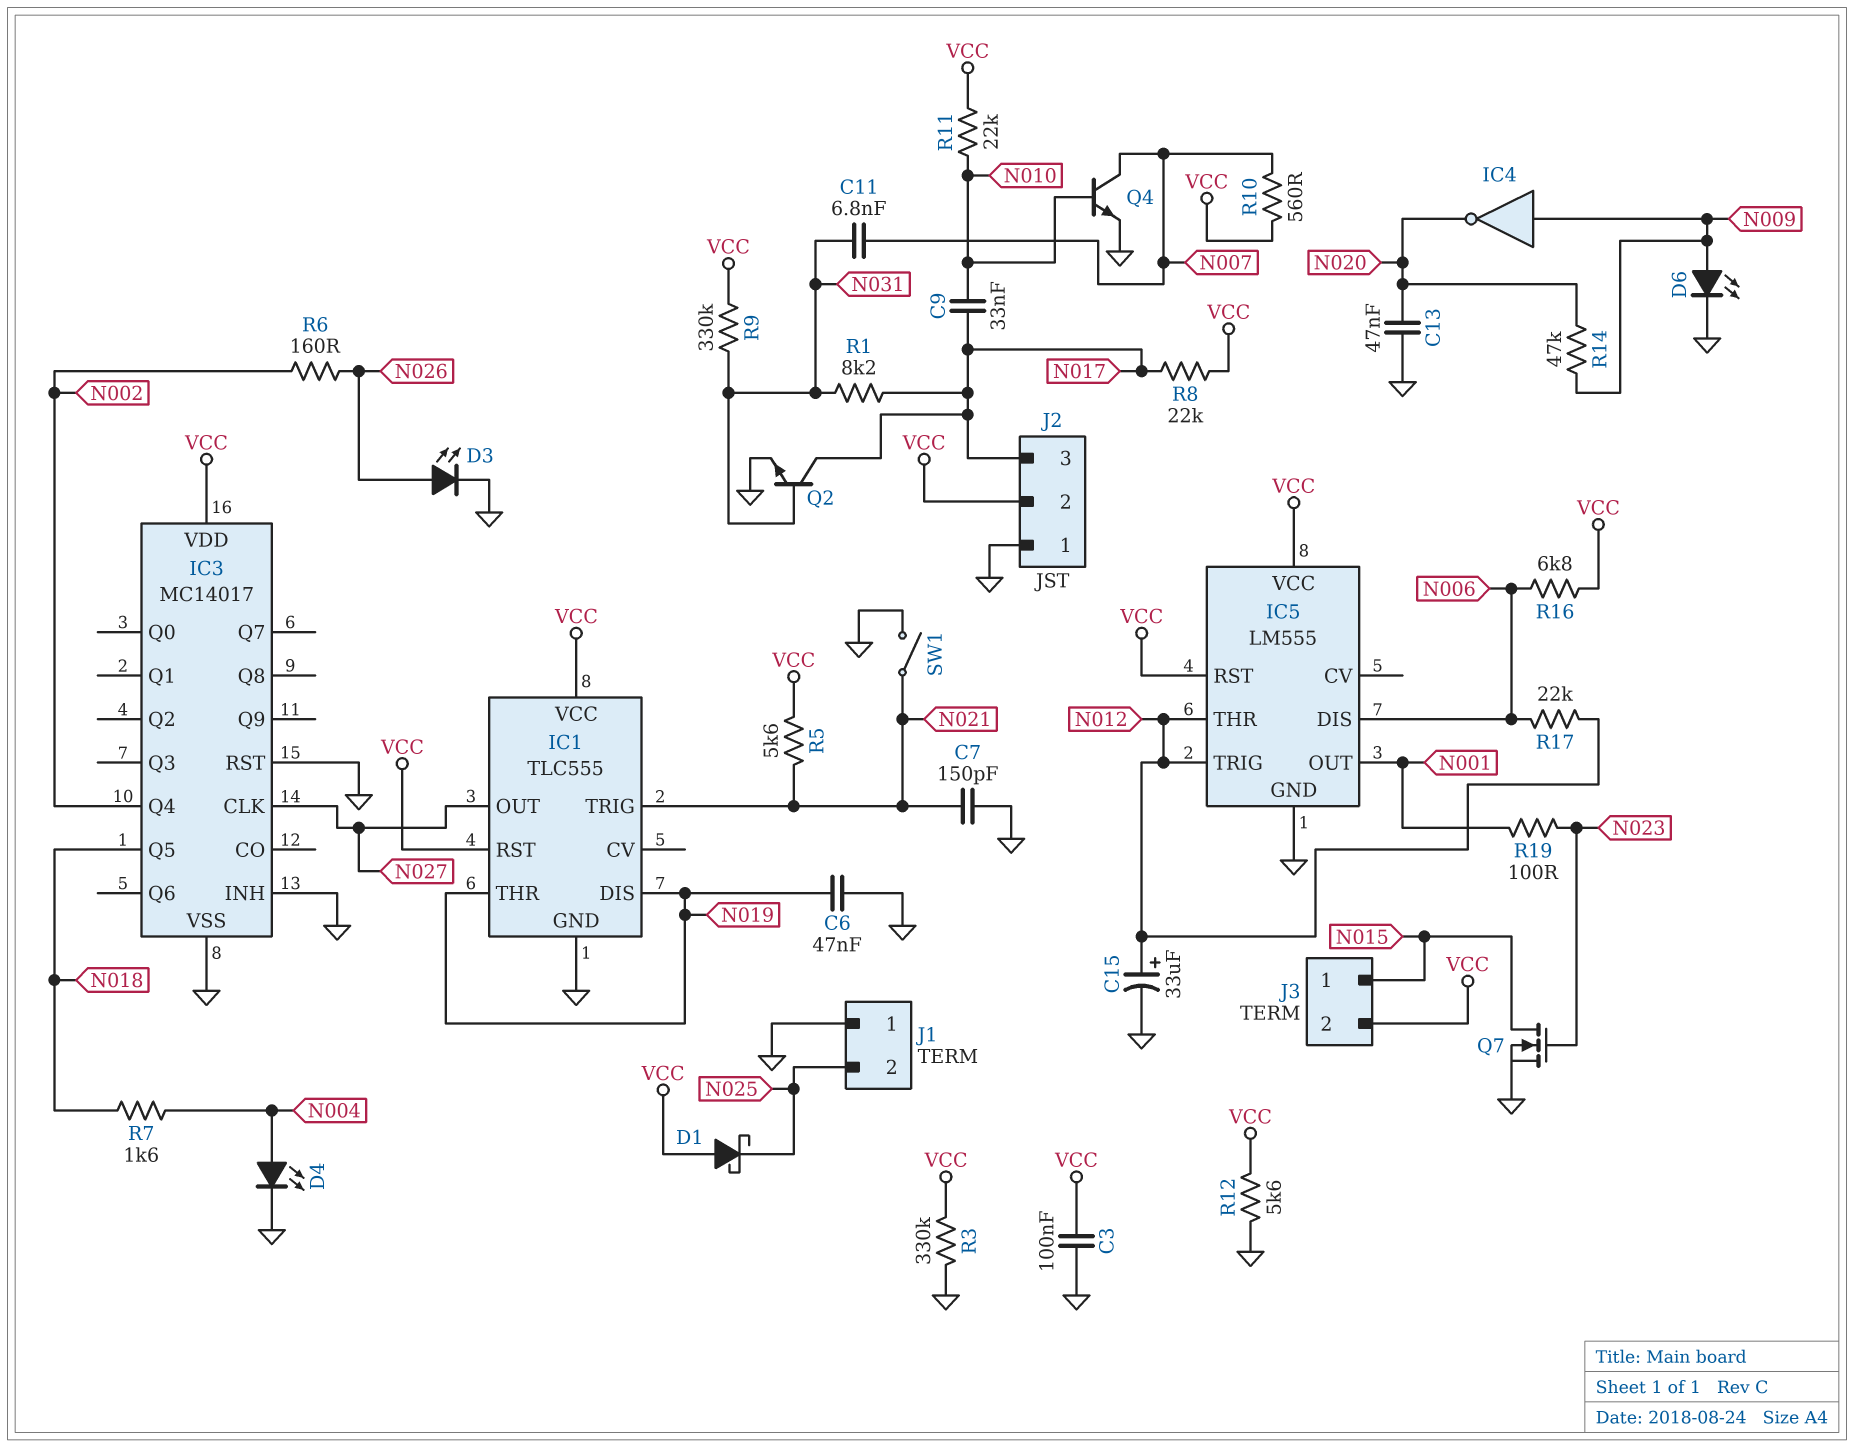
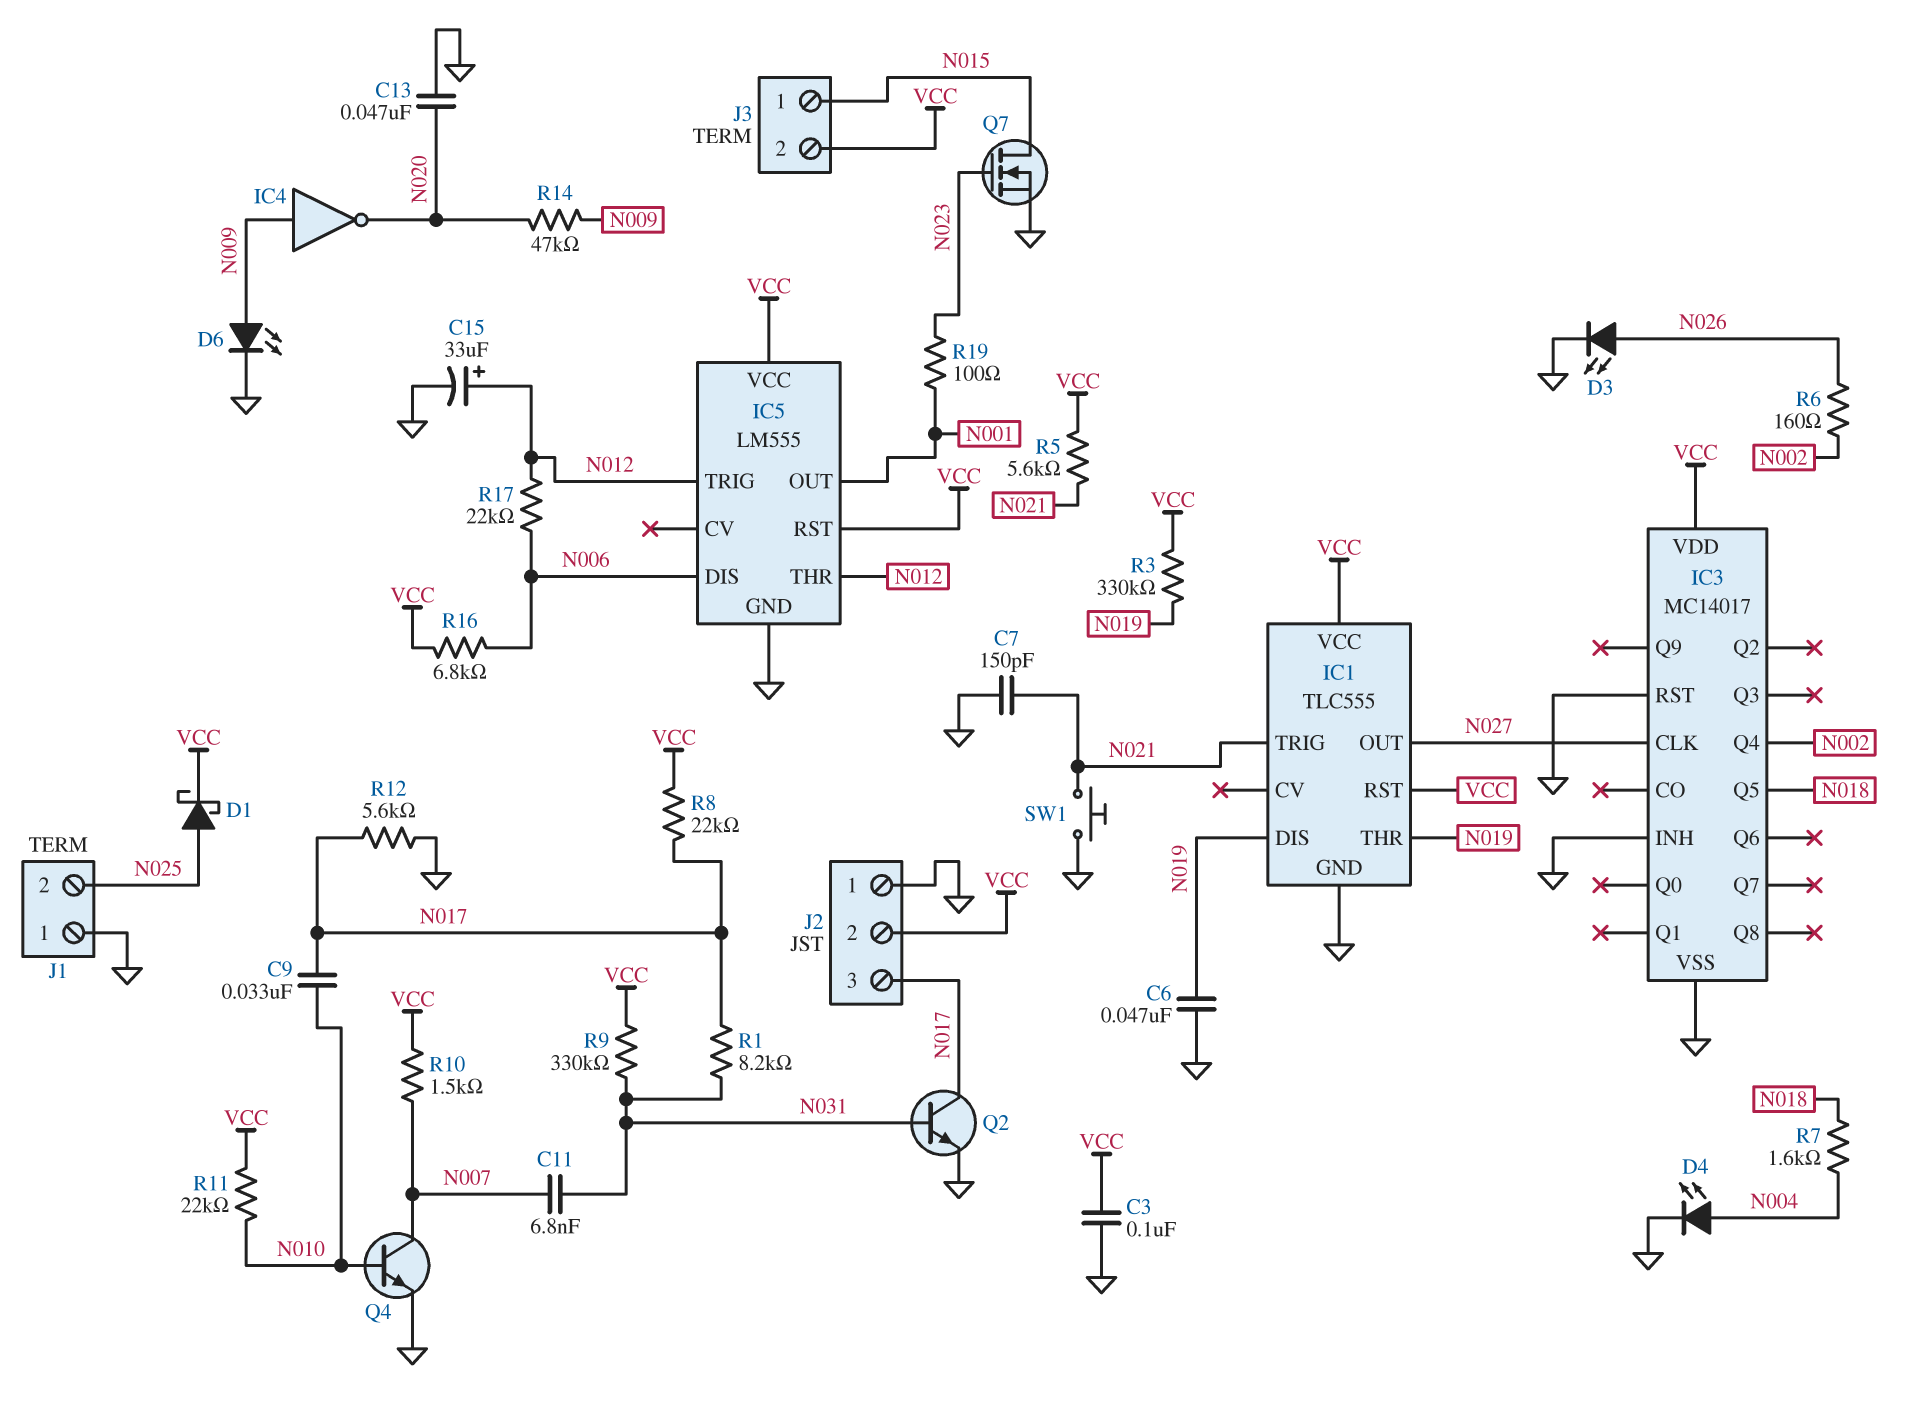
D1: schottky (A VCC, K N025) -> schottky (A N025, K VCC)
R3: 330k (GND, VCC) -> 330k (N019, VCC)
R10: 560 (N007, VCC) -> 1.5k (N007, VCC)
R12: 5.6k (GND, VCC) -> 5.6k (GND, N017)
SW1: switch (GND, N021) -> button (GND, N021)

